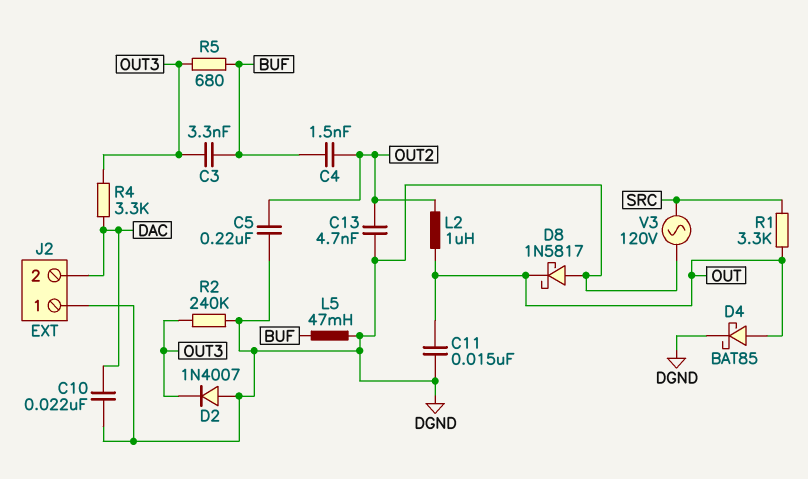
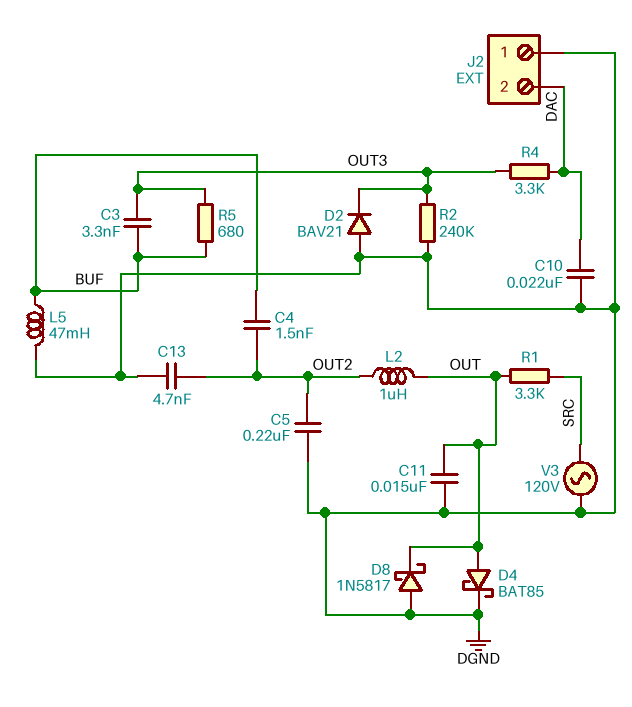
D2: diode 1N4007 (A DGND, K OUT3) -> diode BAV21 (A DGND, K OUT3)

